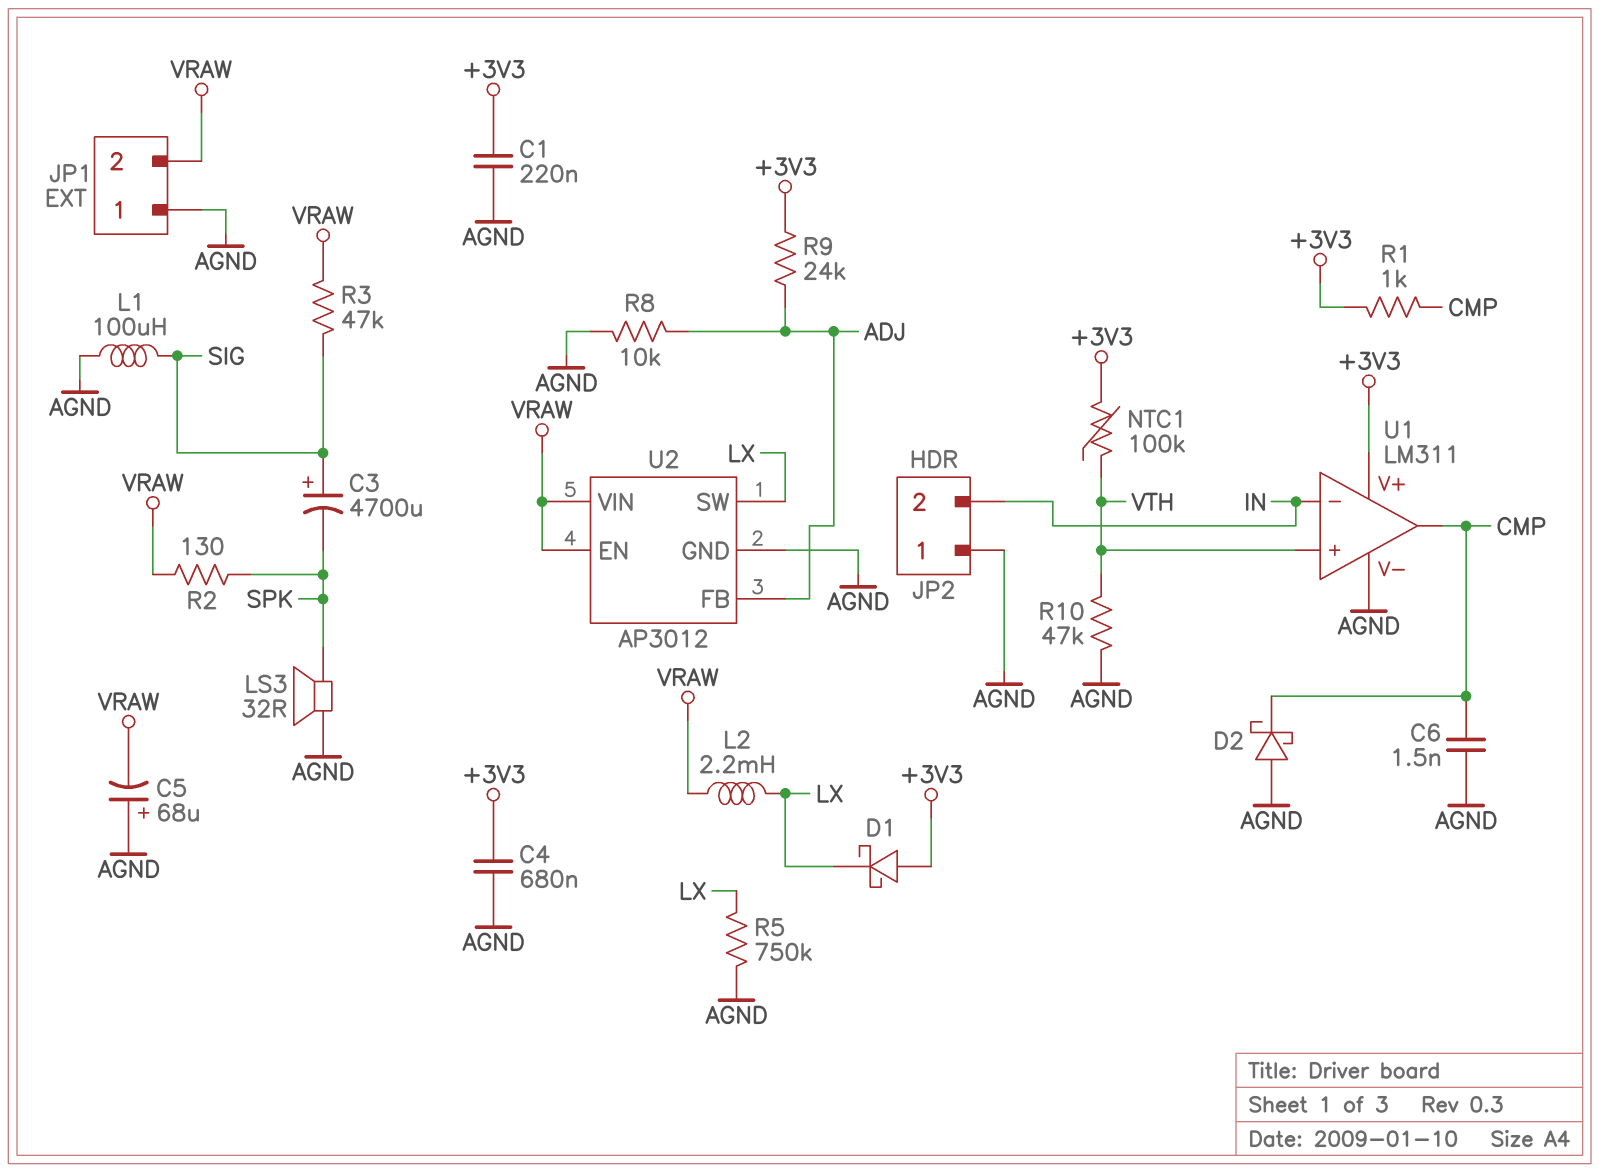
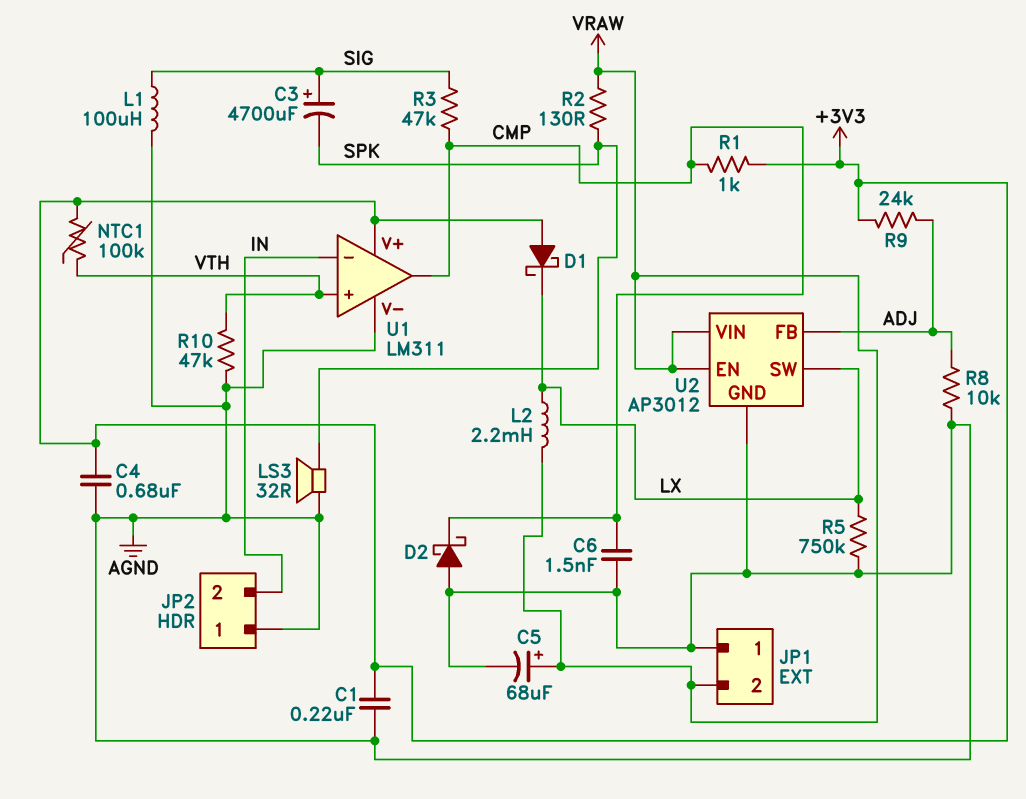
C5: 68uF (plus AGND, minus VRAW) -> 68uF (plus VRAW, minus AGND)
R3: 47k (SIG, VRAW) -> 47k (CMP, SIG)

